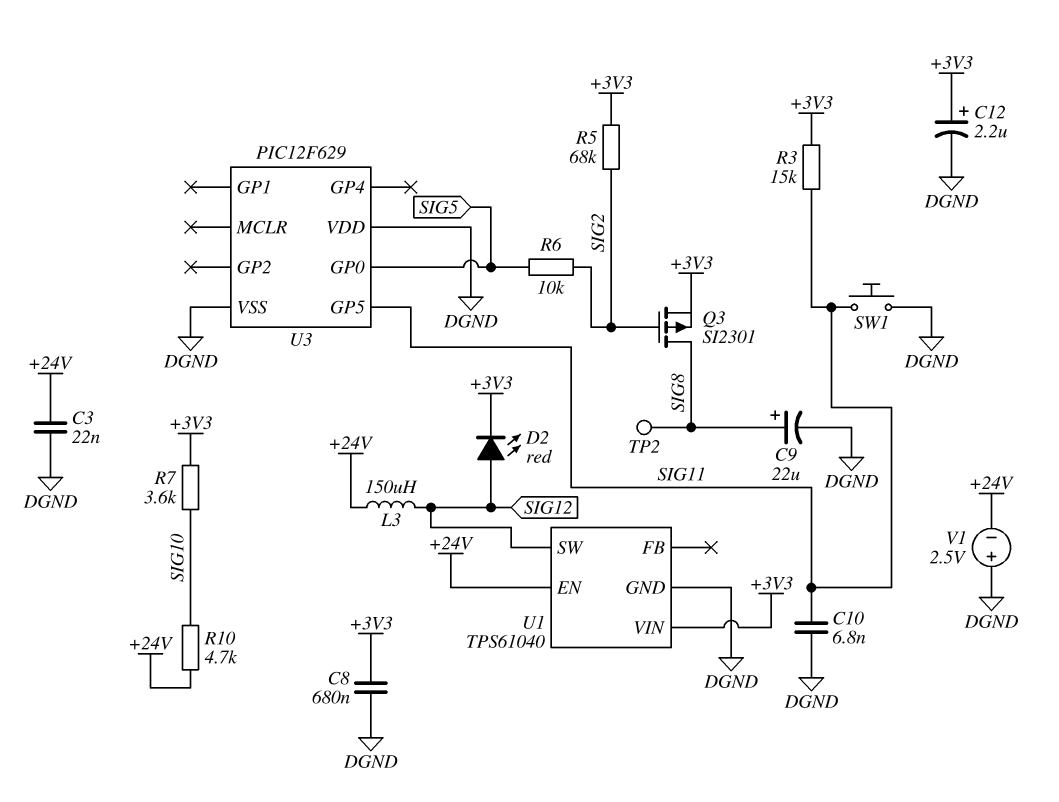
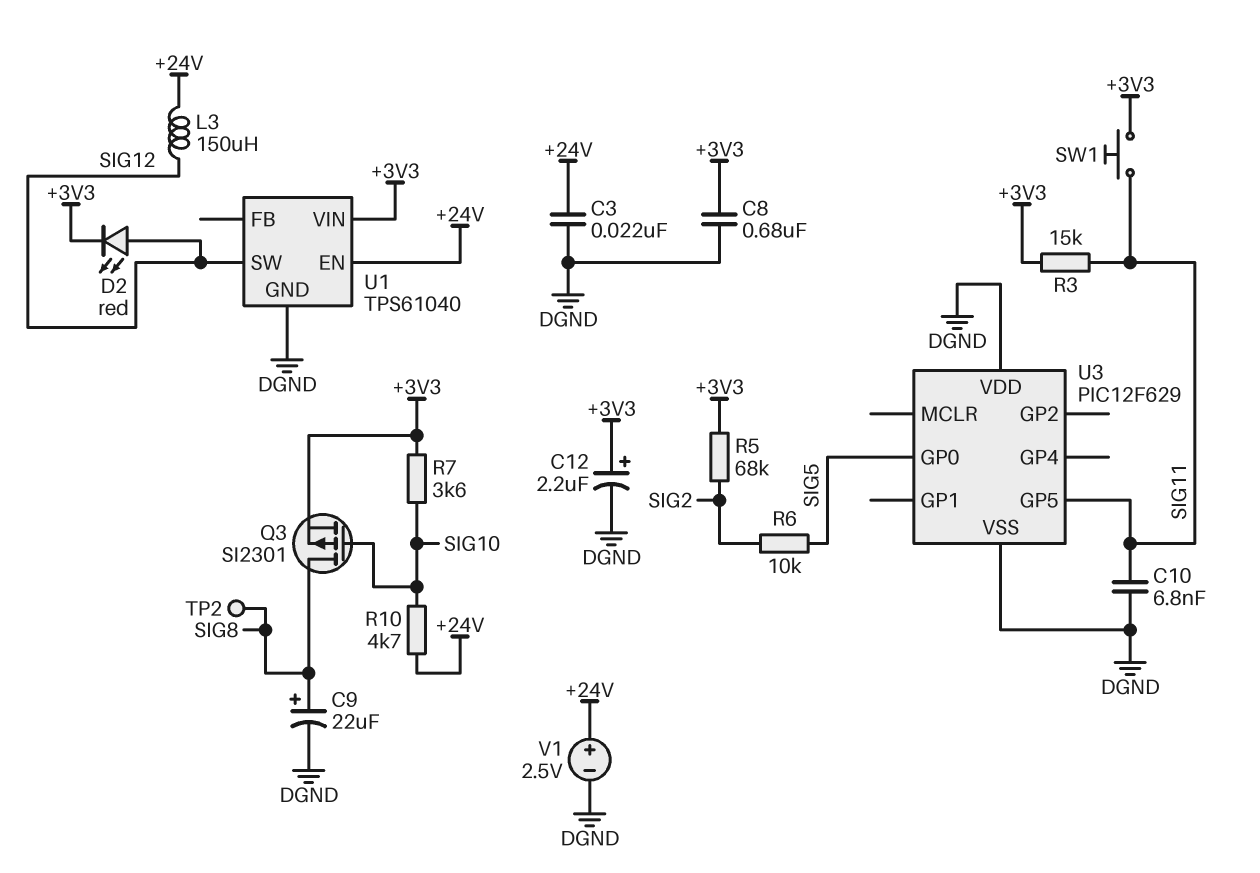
Q3: PMOS SI2301 (G SIG2, D SIG8, S +3V3) -> PMOS SI2301 (G SIG10, D SIG8, S +3V3)
SW1: button (DGND, SIG11) -> button (+3V3, SIG11)
V1: 2.5V (plus DGND, minus +24V) -> 2.5V (plus +24V, minus DGND)

